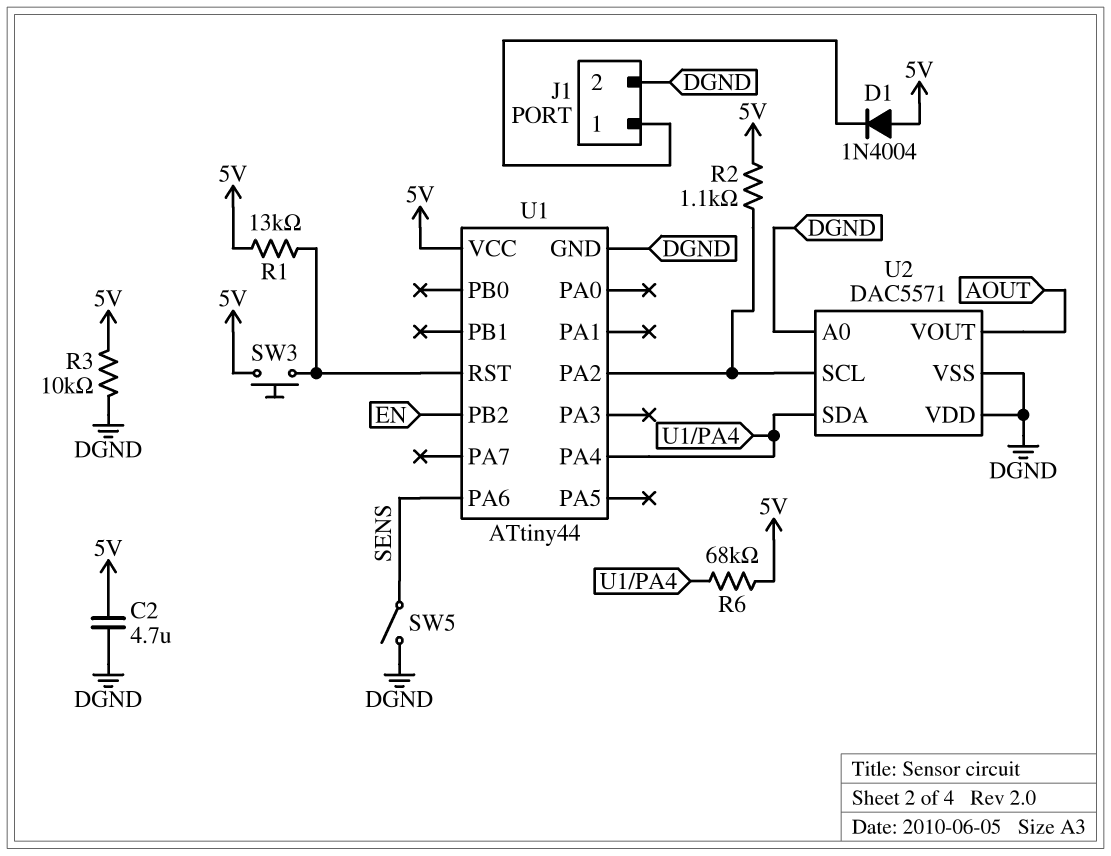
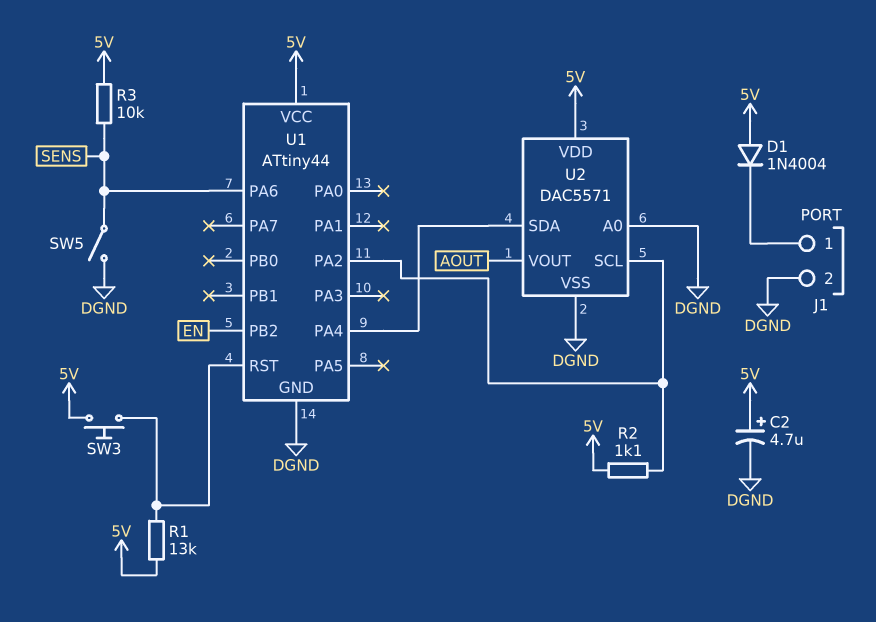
C2: 4.7uF (5V, DGND) -> 4.7uF (plus 5V, minus DGND)
R3: 10k (5V, DGND) -> 10k (5V, SENS)
R6: 68k (5V, U1/PA4) -> none
U2 pin VDD: DGND -> 5V

